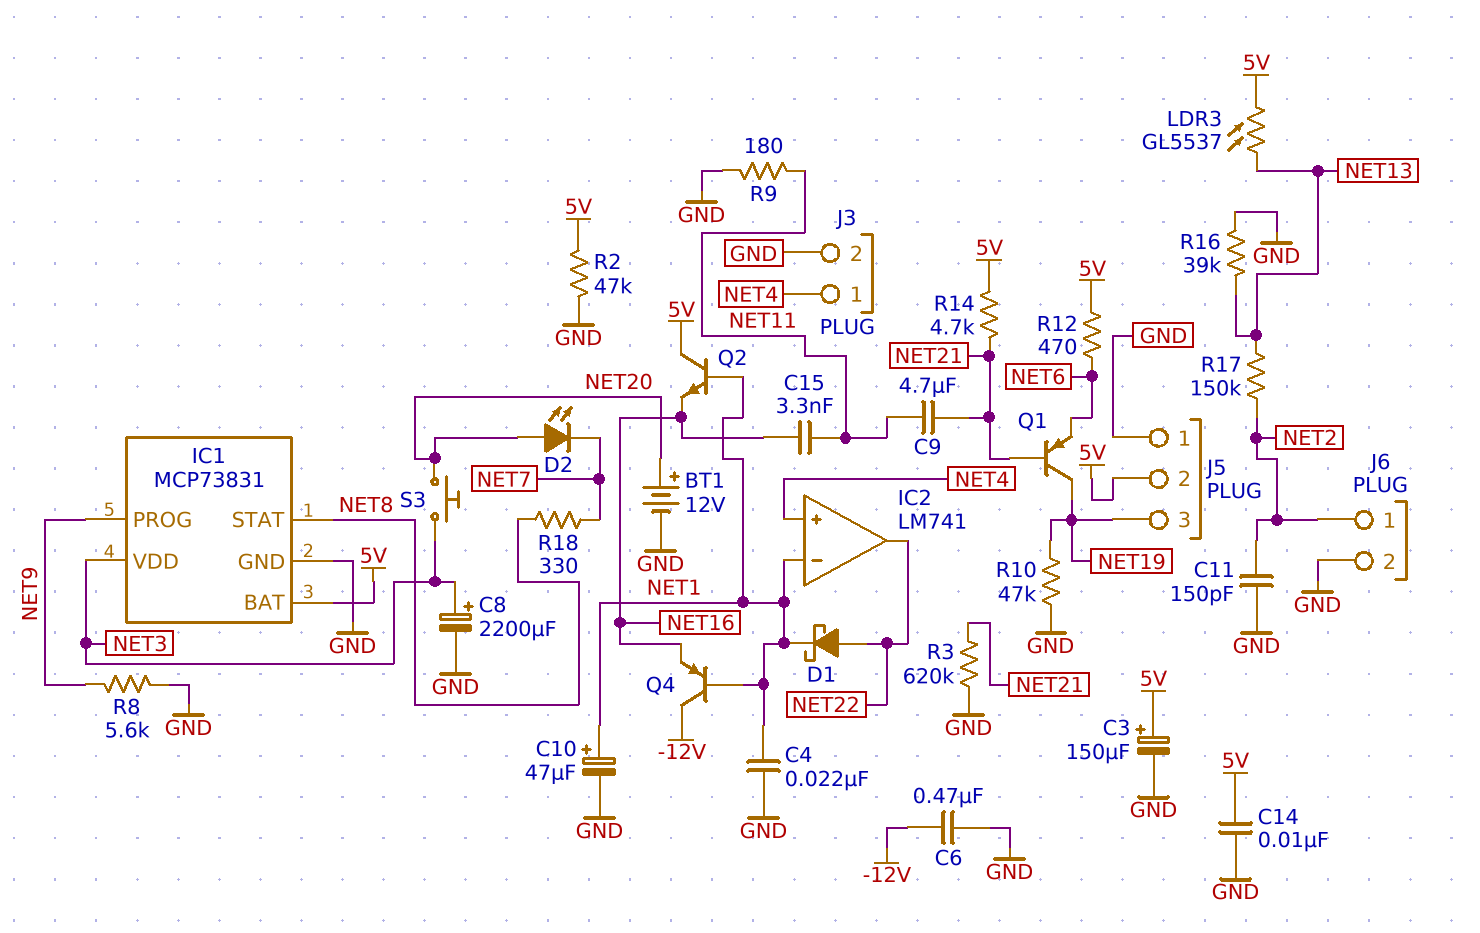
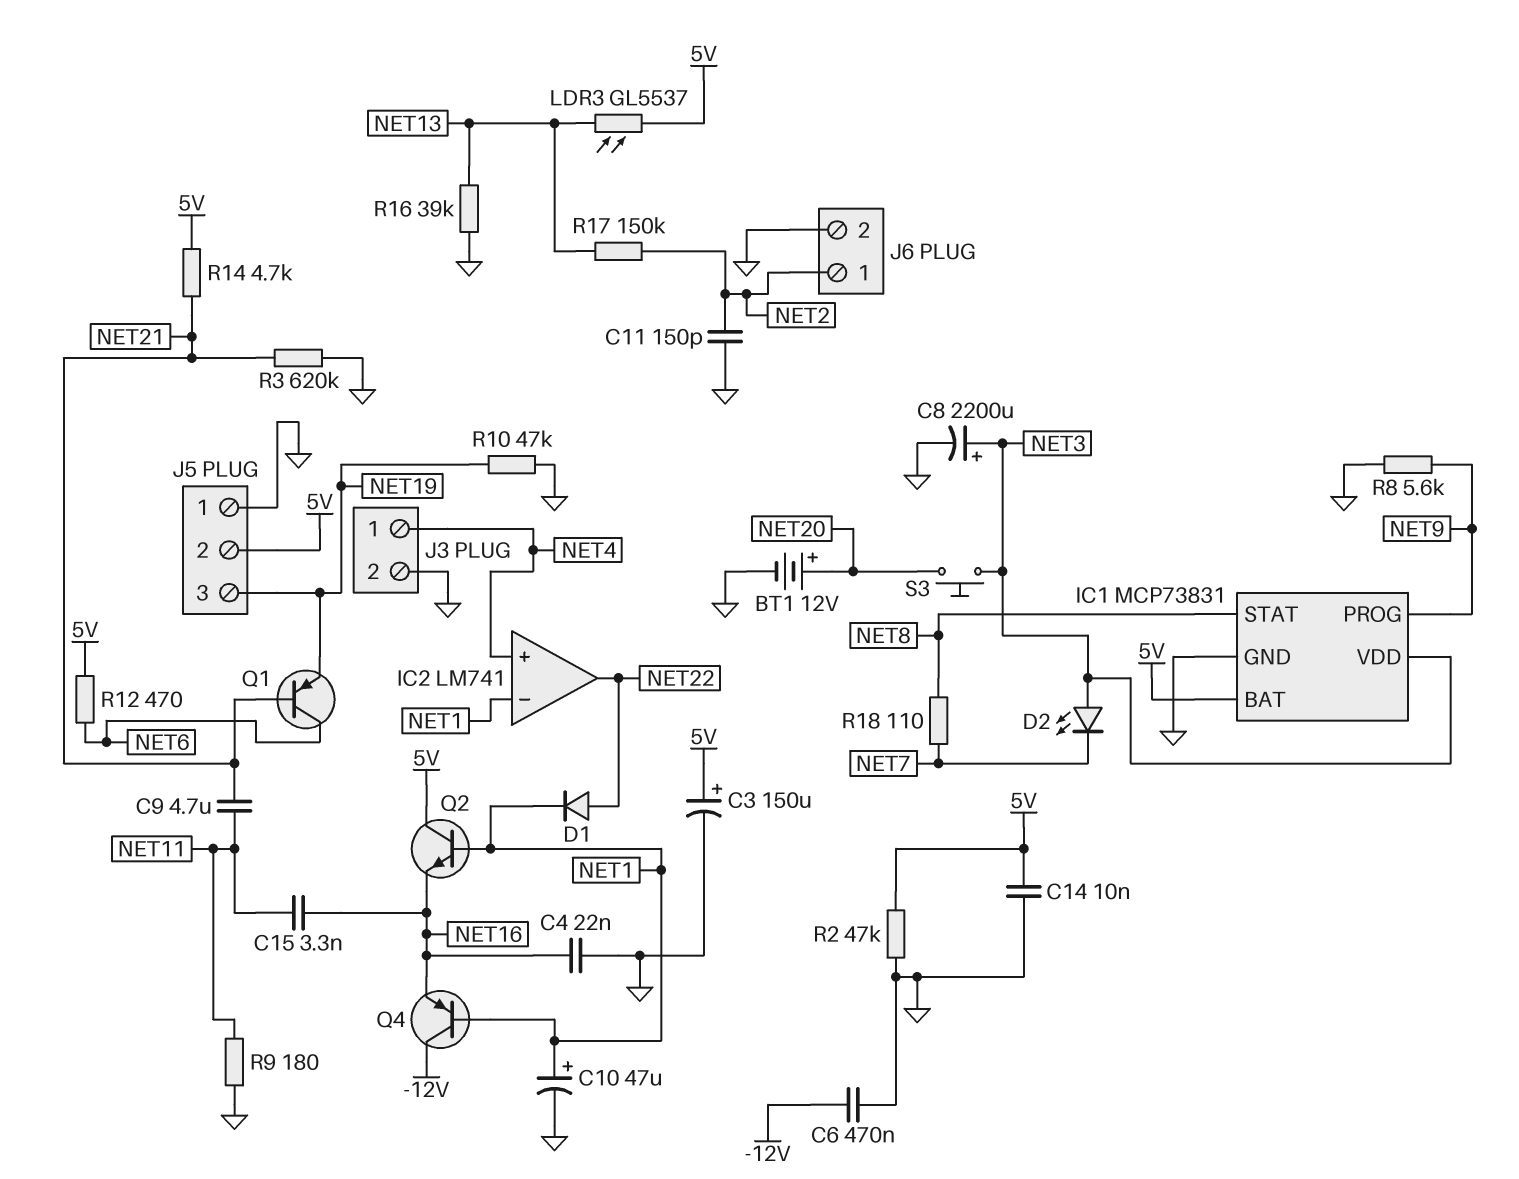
C4: 22nF (GND, NET1) -> 22nF (GND, NET16)
D1: schottky (A NET22, K NET1) -> diode (A NET22, K NET1)
D2: LED (A NET20, K NET7) -> LED (A NET3, K NET7)
Q1: PNP (B NET21, C NET19, E NET6) -> PNP (B NET21, C NET6, E NET19)
R18: 330 (NET7, NET8) -> 110 (NET7, NET8)

